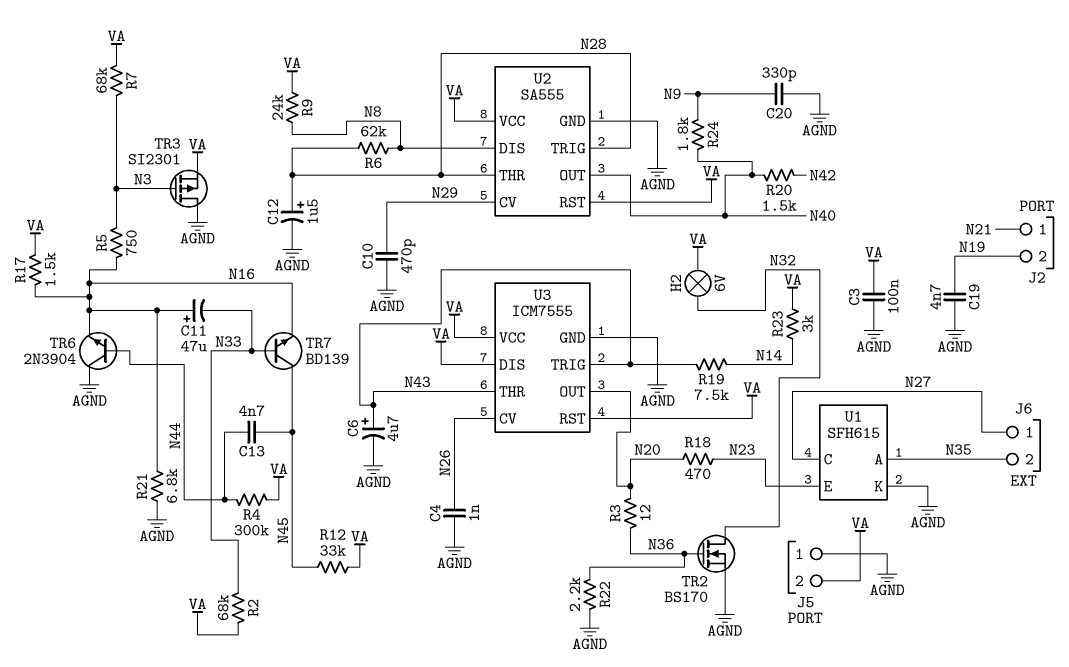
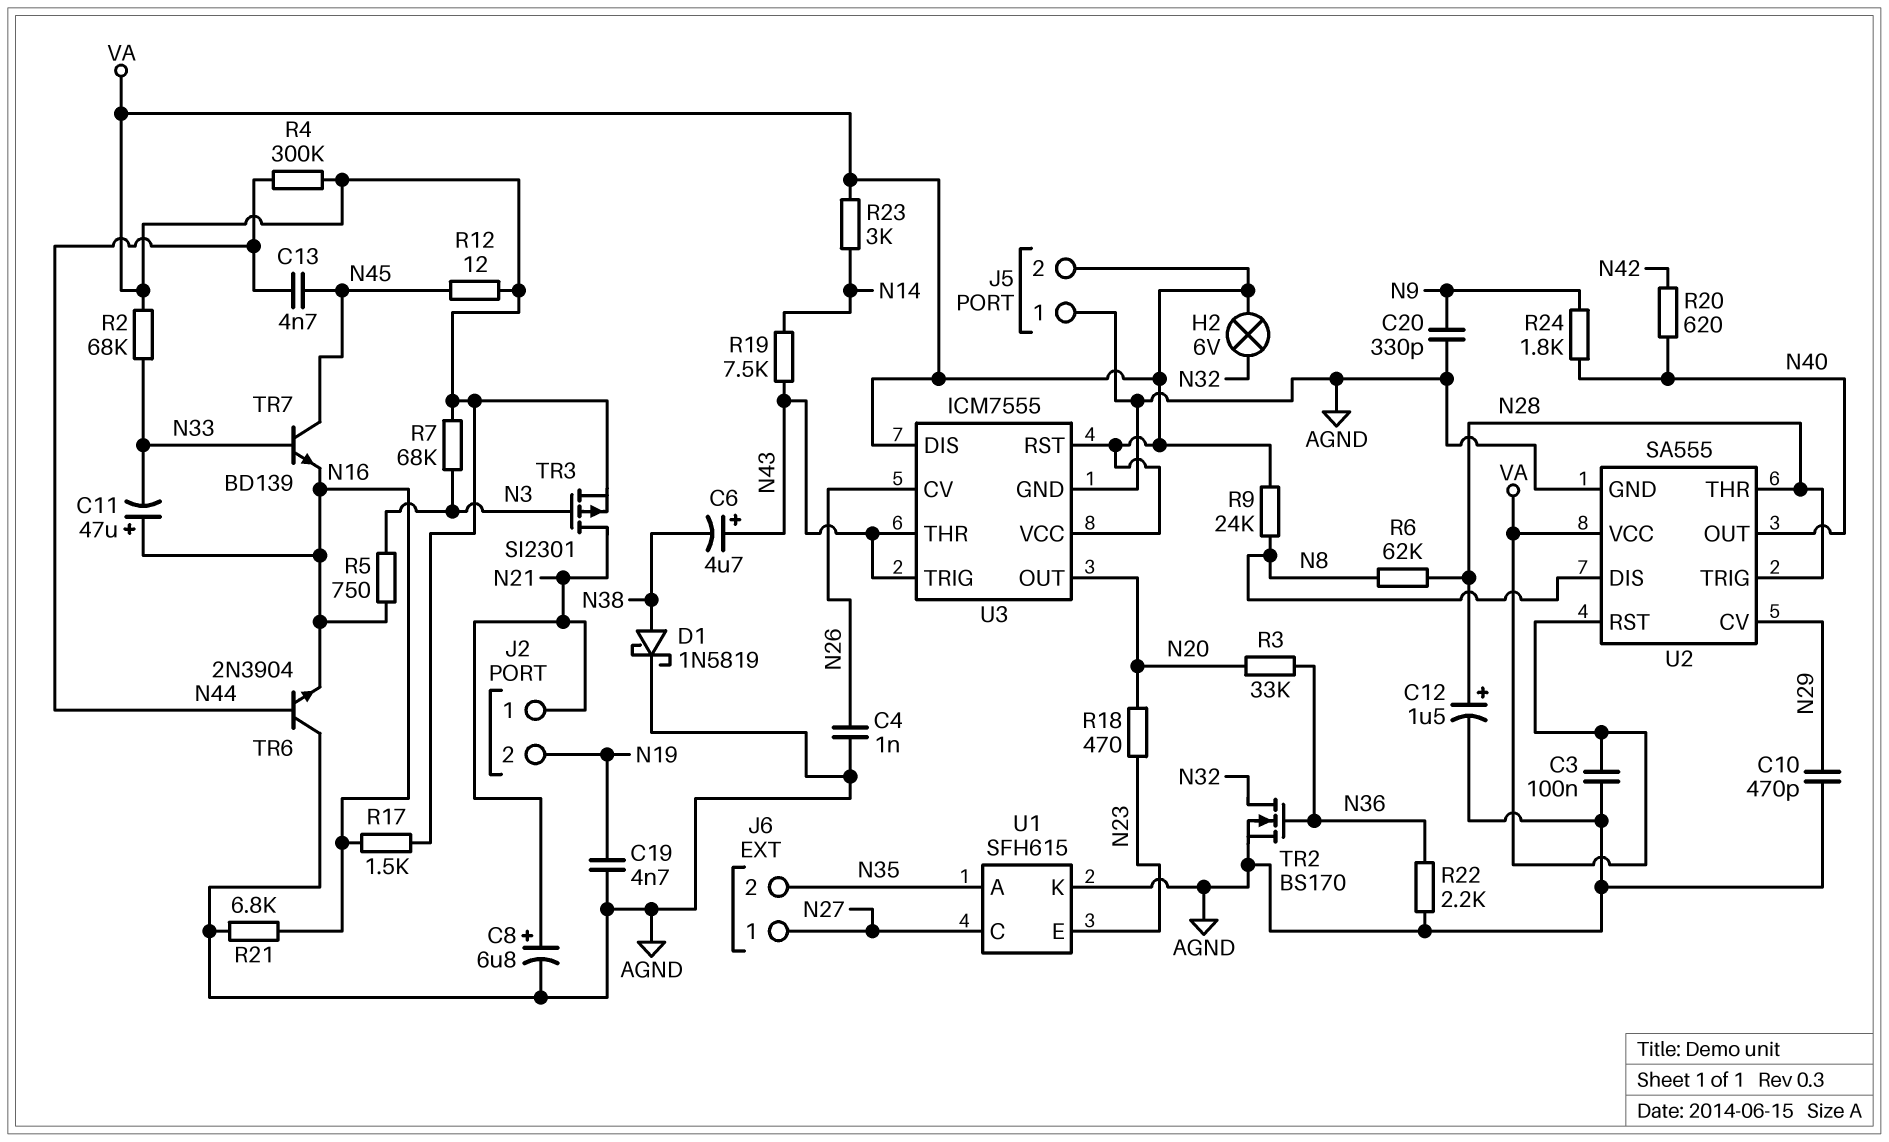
C6: 4.7uF (plus N43, minus AGND) -> 4.7uF (plus N43, minus N38)
C8: none -> 6.8uF (plus N21, minus AGND)
D1: none -> schottky 1N5819 (A N38, K AGND)
R3: 12 (N20, N36) -> 33k (N20, N36)
R12: 33k (N45, VA) -> 12 (N45, VA)
R20: 1.5k (N40, N42) -> 620 (N40, N42)
TR3: PMOS SI2301 (G N3, D AGND, S VA) -> PMOS SI2301 (G N3, D N21, S VA)

